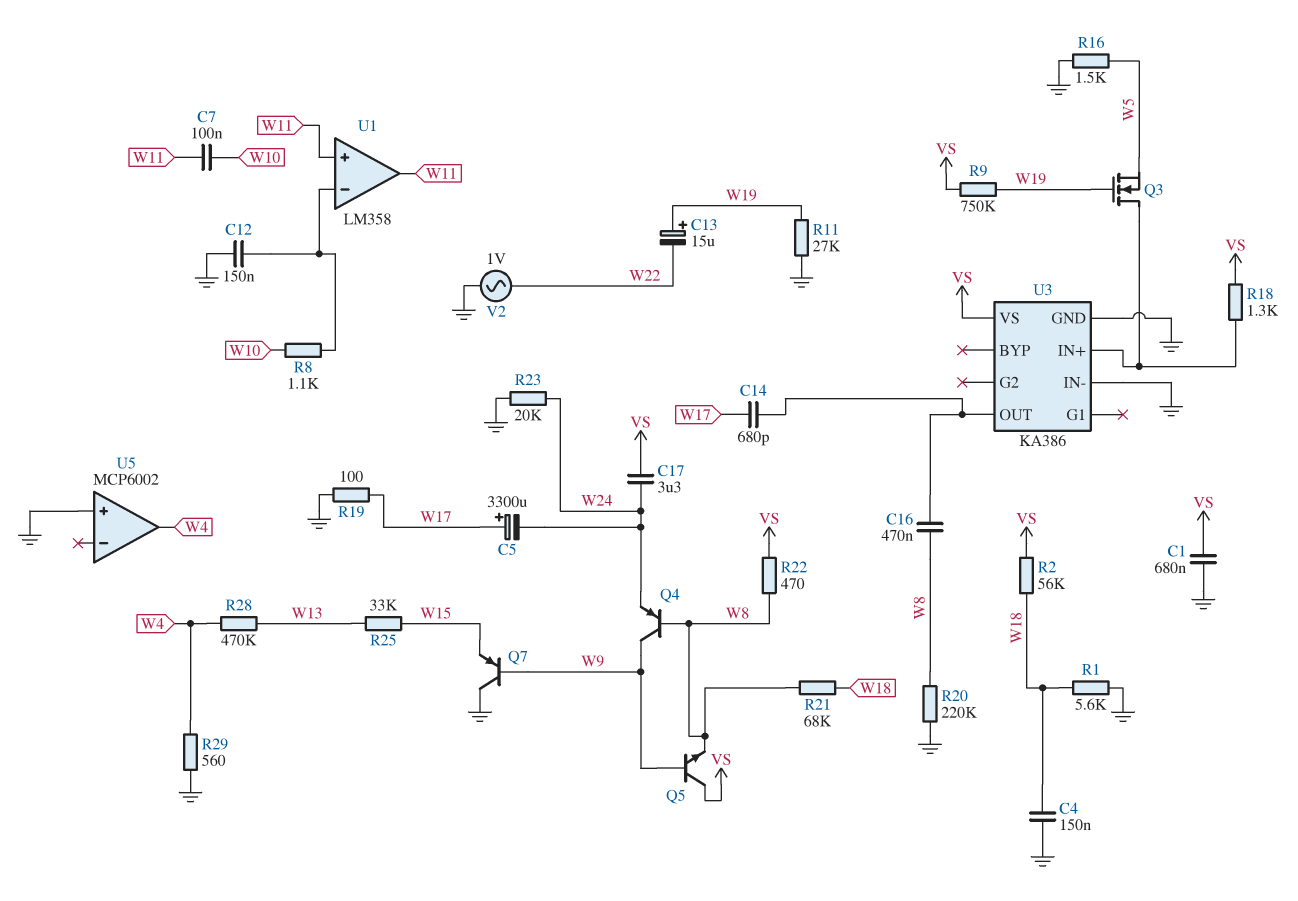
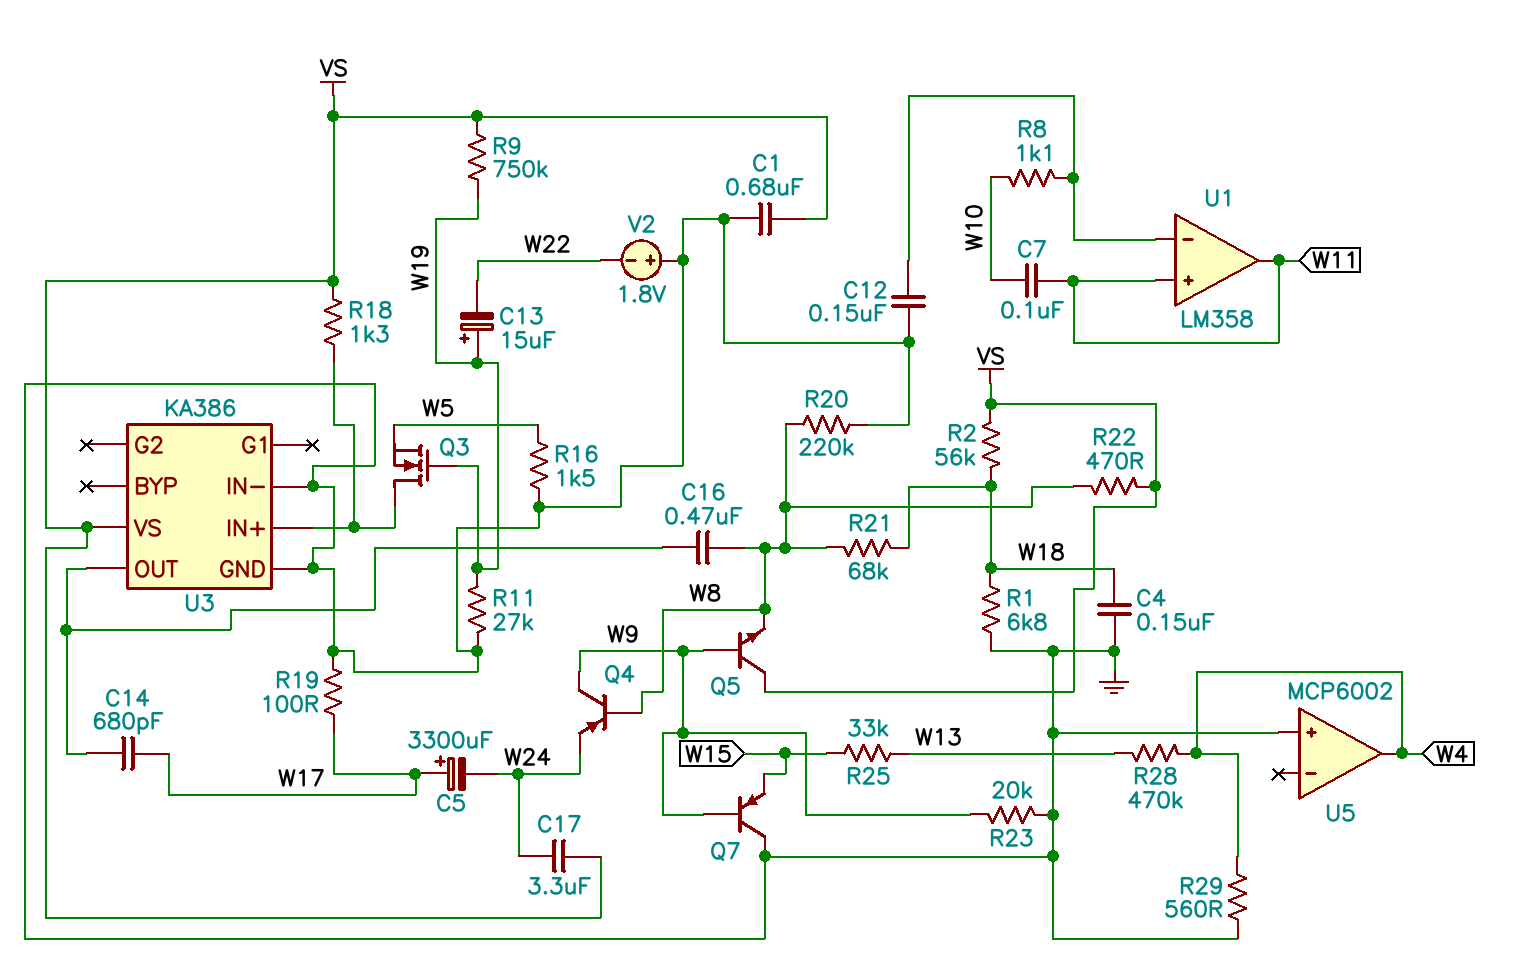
R1: 5.6k (GND, W18) -> 6.8k (GND, W18)
R23: 20k (GND, W24) -> 20k (GND, W9)
V2: AC 1V (GND, W22) -> 1.8V (plus GND, minus W22)

